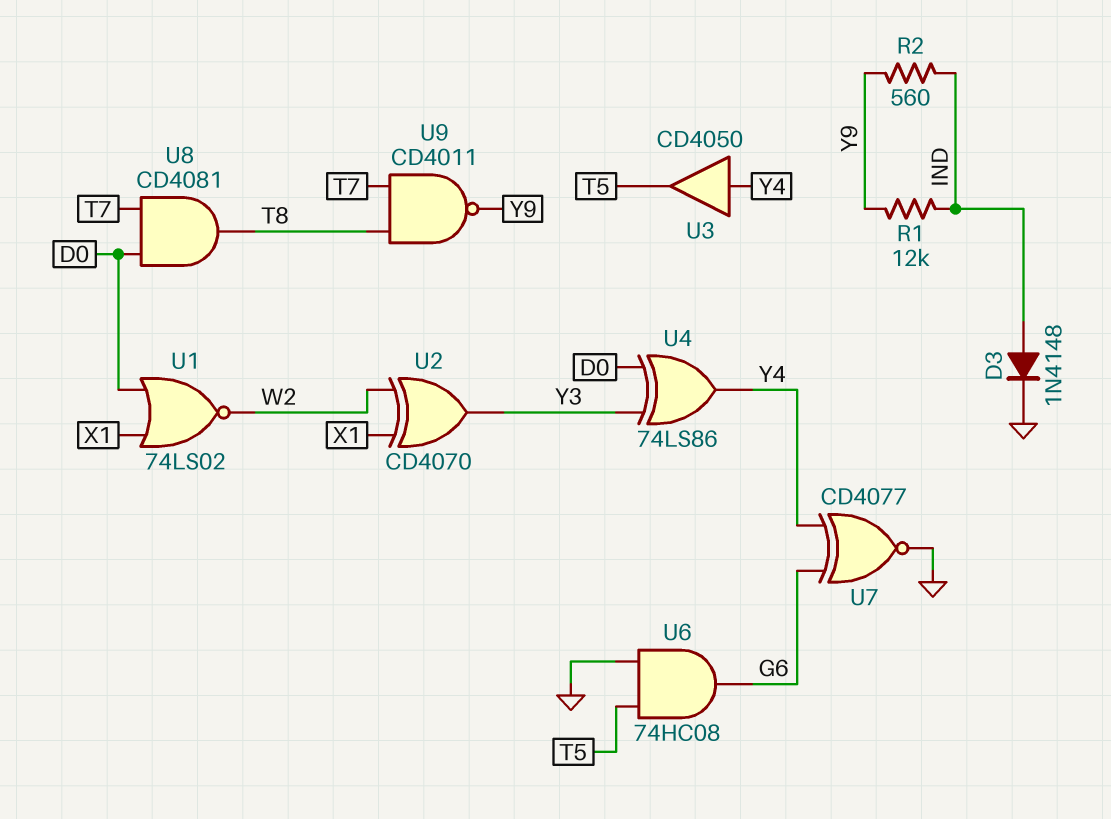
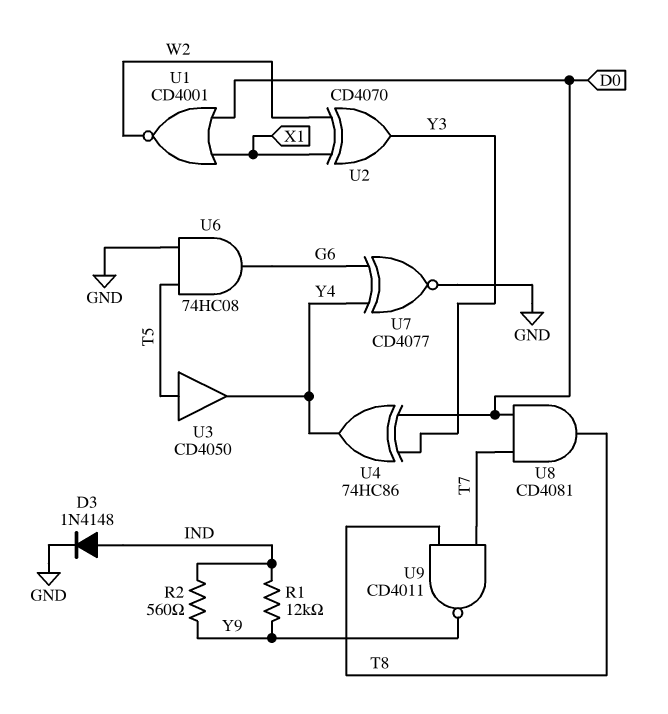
U1: NOR 74LS02 (in D0, in X1, out W2) -> NOR CD4001 (in D0, in X1, out W2)
U3: buffer CD4050 (in Y4, out T5) -> buffer CD4050 (in T5, out Y4)
U4: XOR 74LS86 (in D0, in Y3, out Y4) -> XOR 74HC86 (in D0, in Y3, out Y4)

